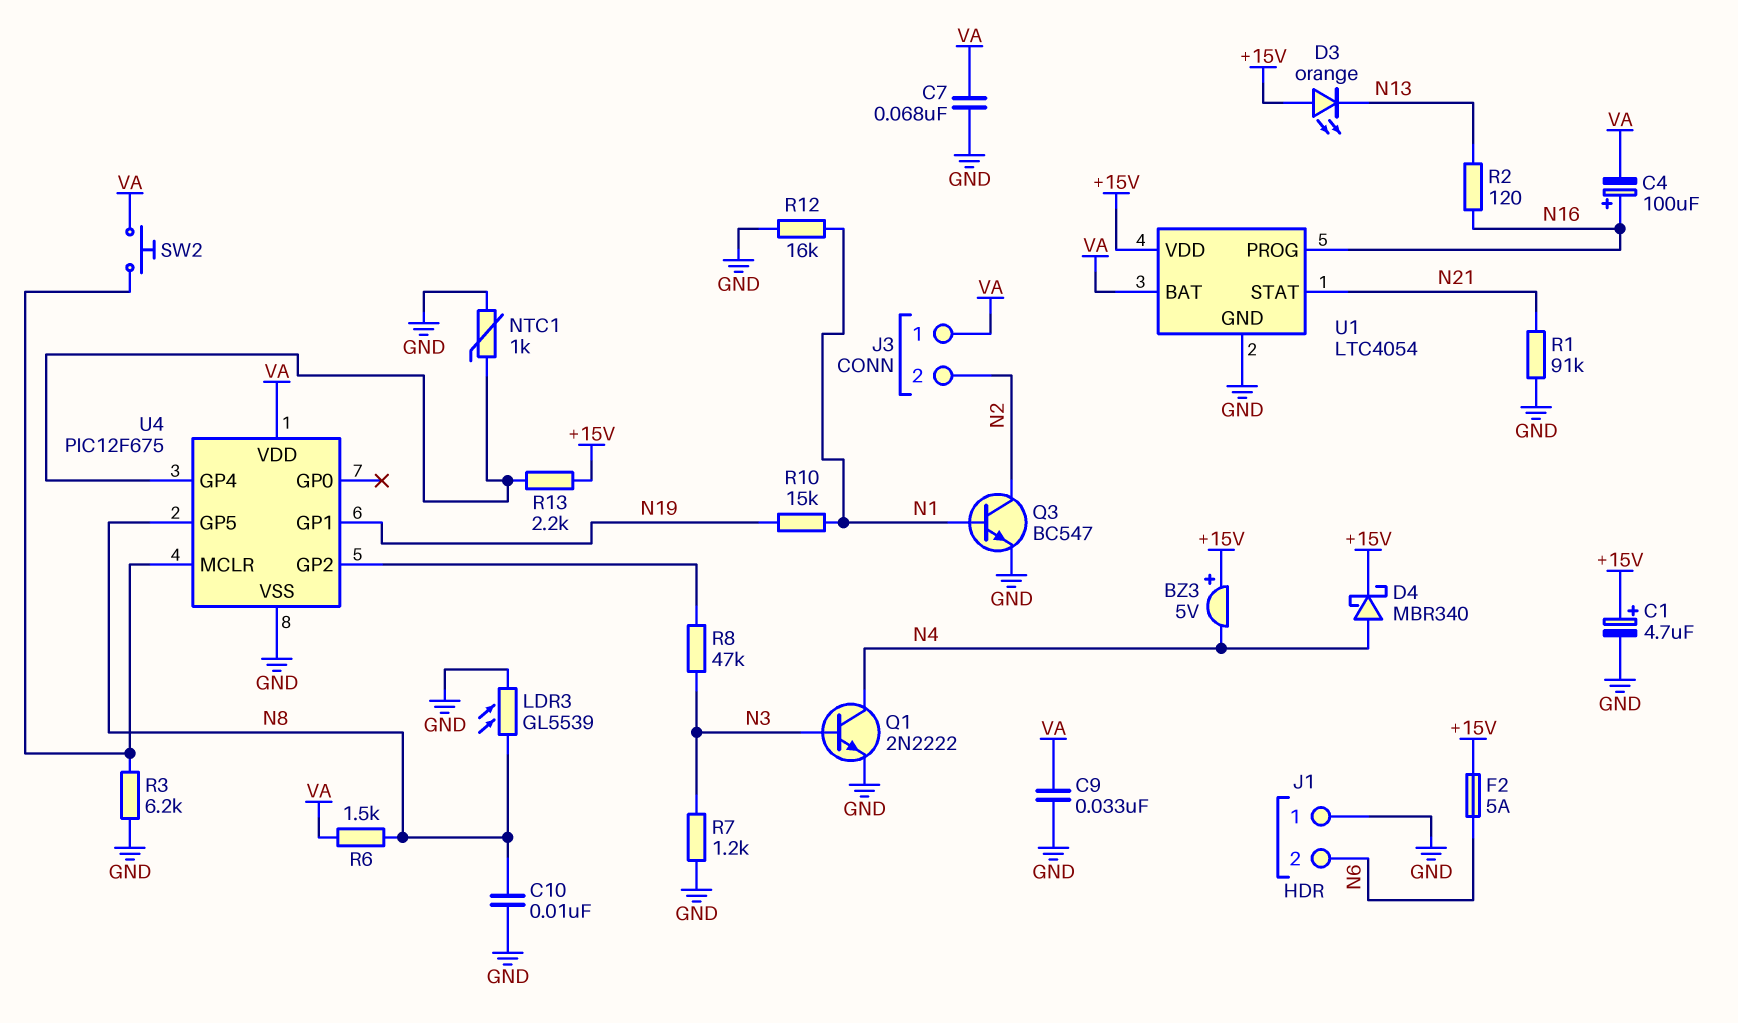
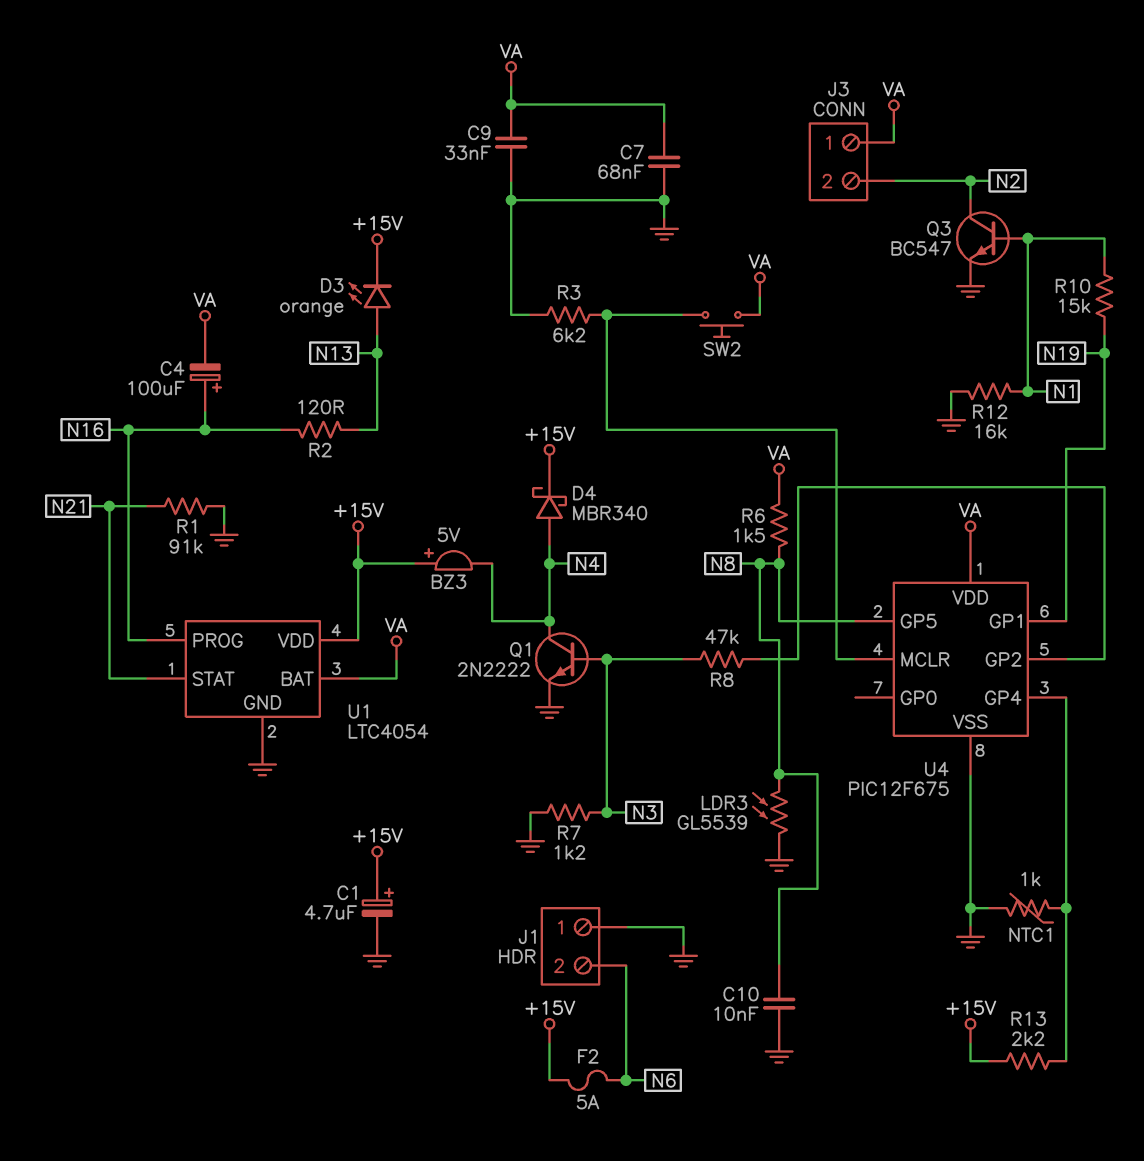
D3: LED orange (A +15V, K N13) -> LED orange (A N13, K +15V)

